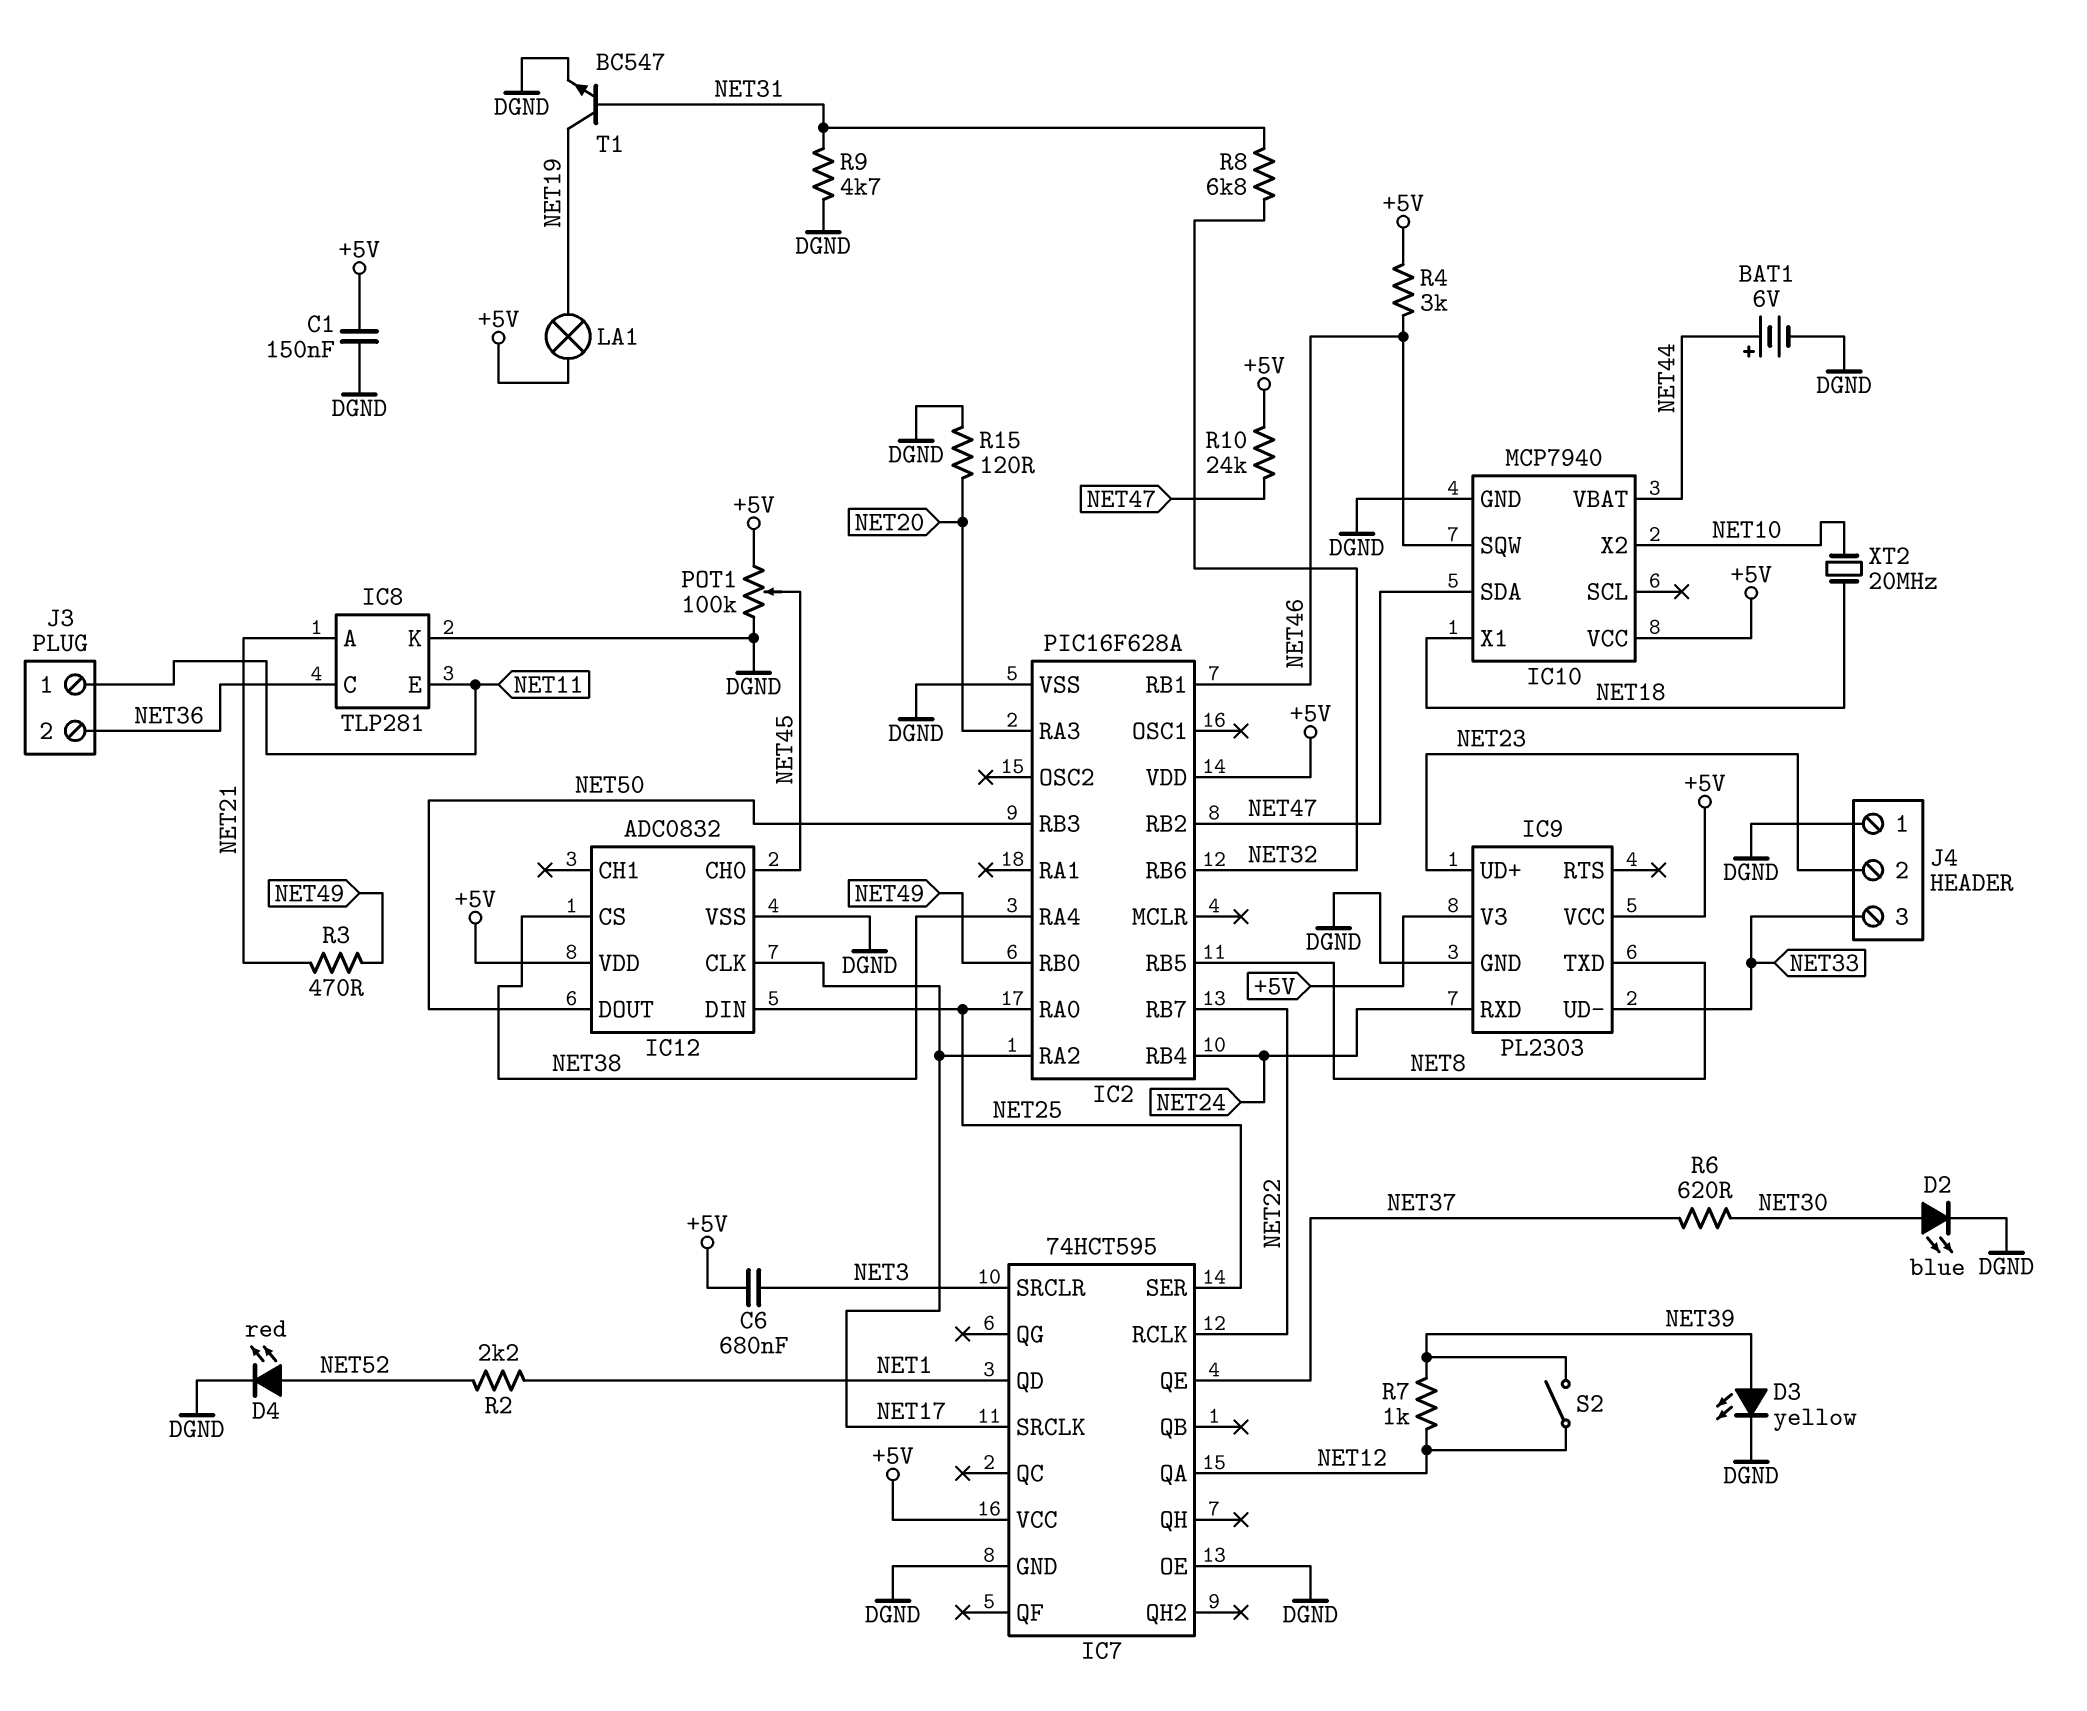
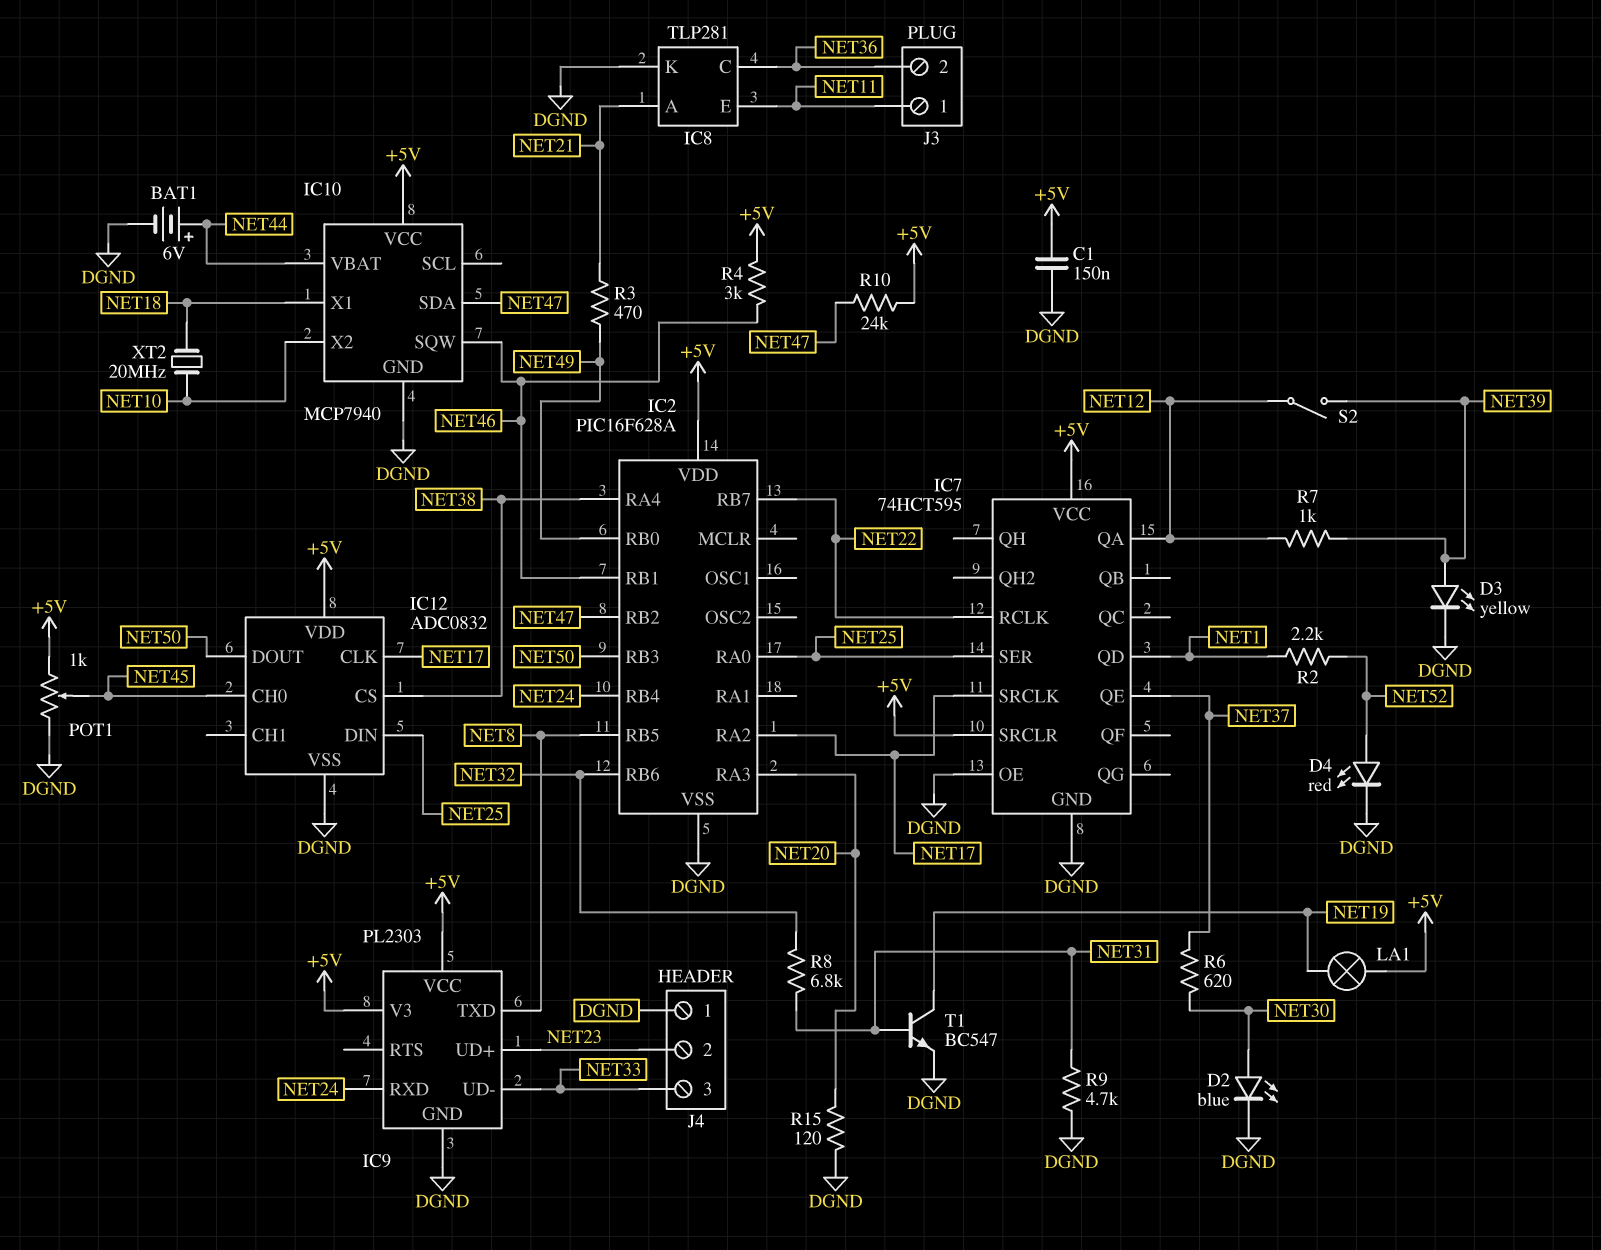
C6: 680nF (+5V, NET3) -> none
IC7 pin SRCLR: NET3 -> +5V
POT1: 100k (+5V, DGND, wiper NET45) -> 1k (+5V, DGND, wiper NET45)

